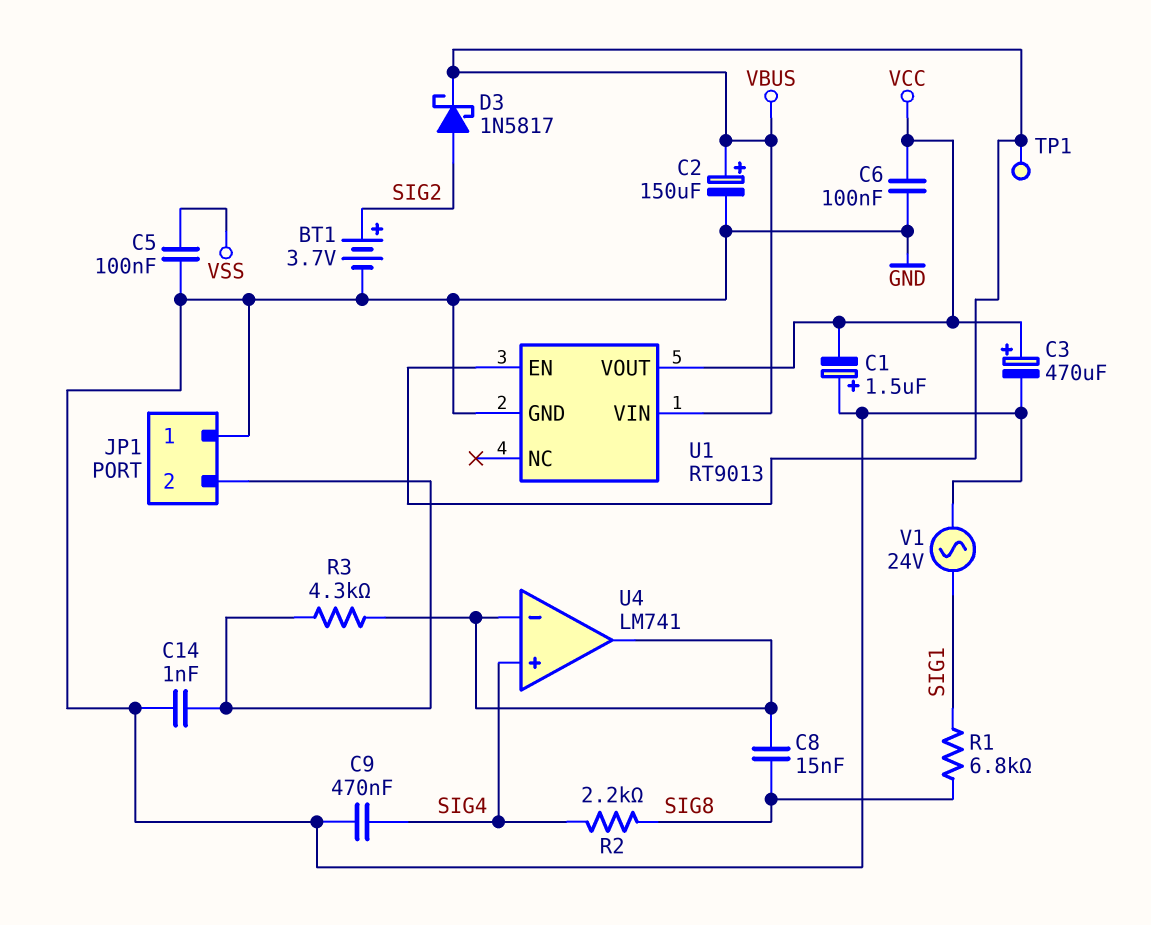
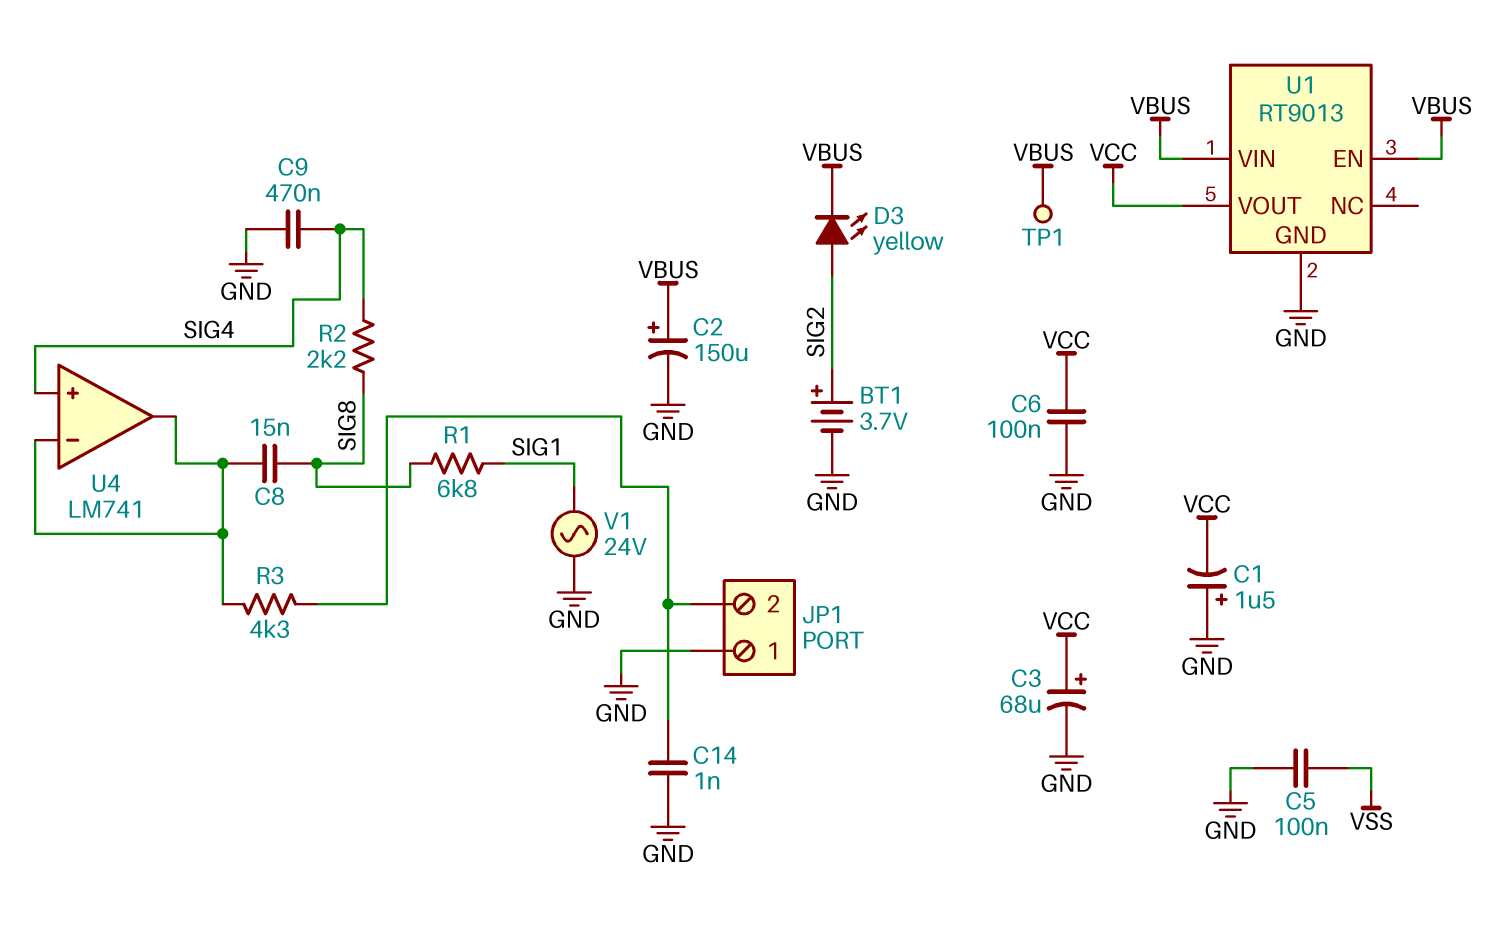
C3: 470uF (plus VCC, minus GND) -> 68uF (plus VCC, minus GND)
D3: schottky 1N5817 (A SIG2, K VBUS) -> LED yellow (A SIG2, K VBUS)

